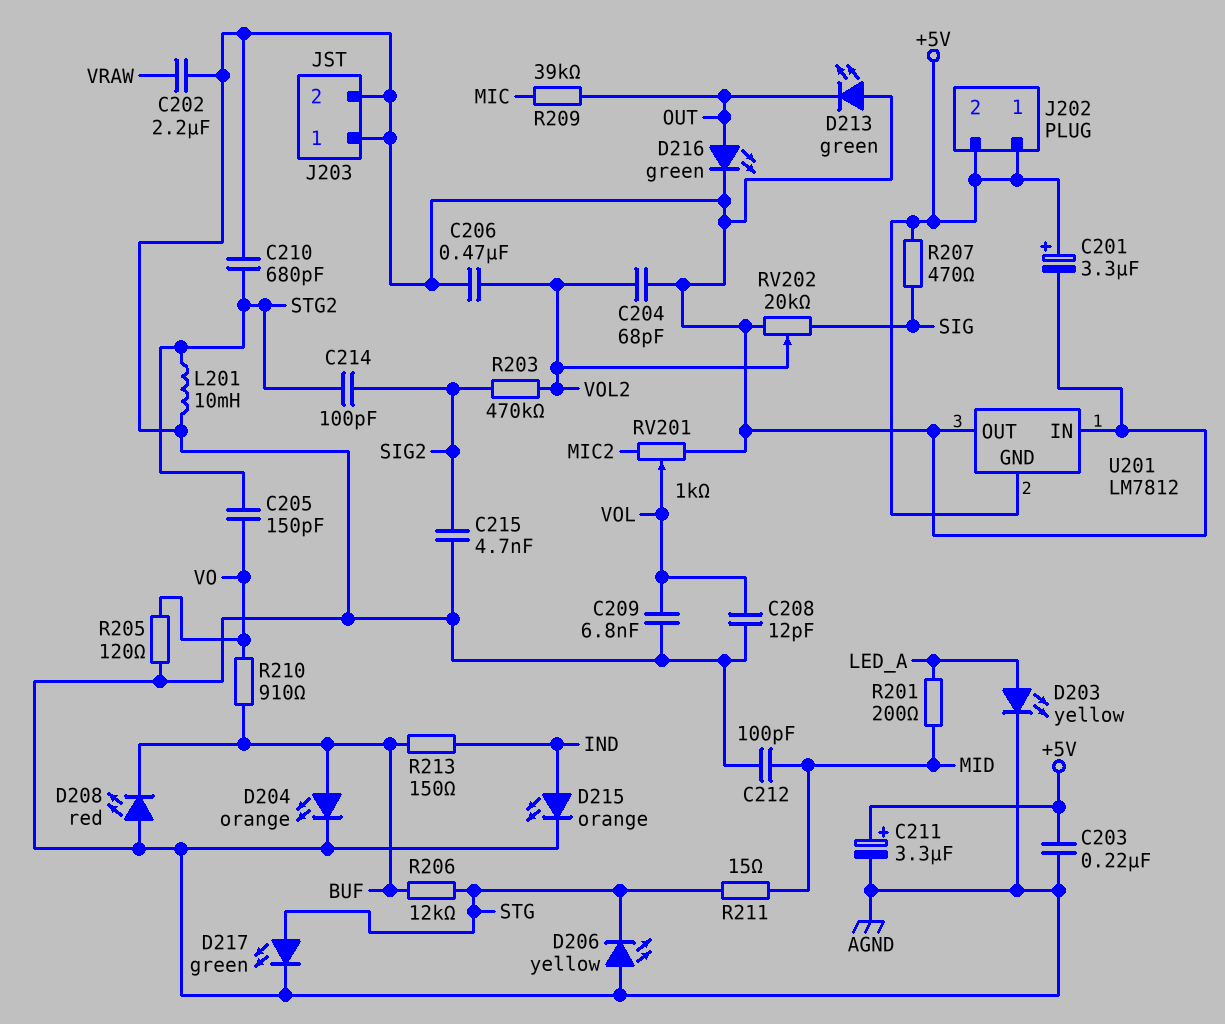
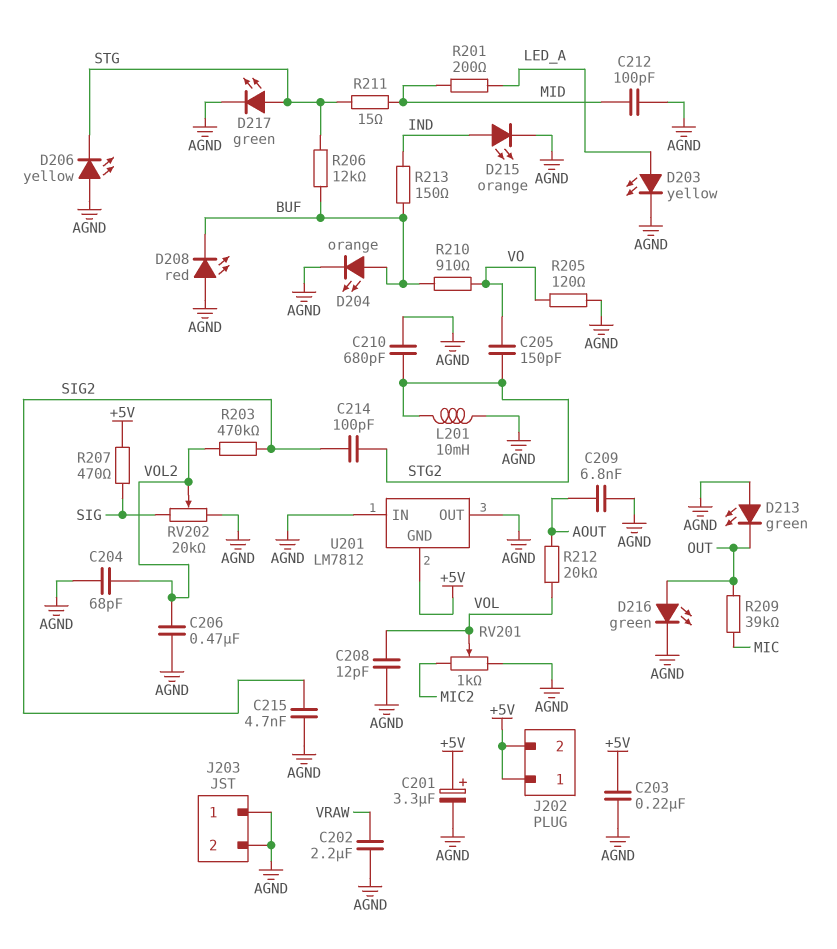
C209: 6.8nF (AGND, VOL) -> 6.8nF (AGND, AOUT)
C211: 3.3uF (plus +5V, minus AGND) -> none
R212: none -> 20k (AOUT, VOL)

